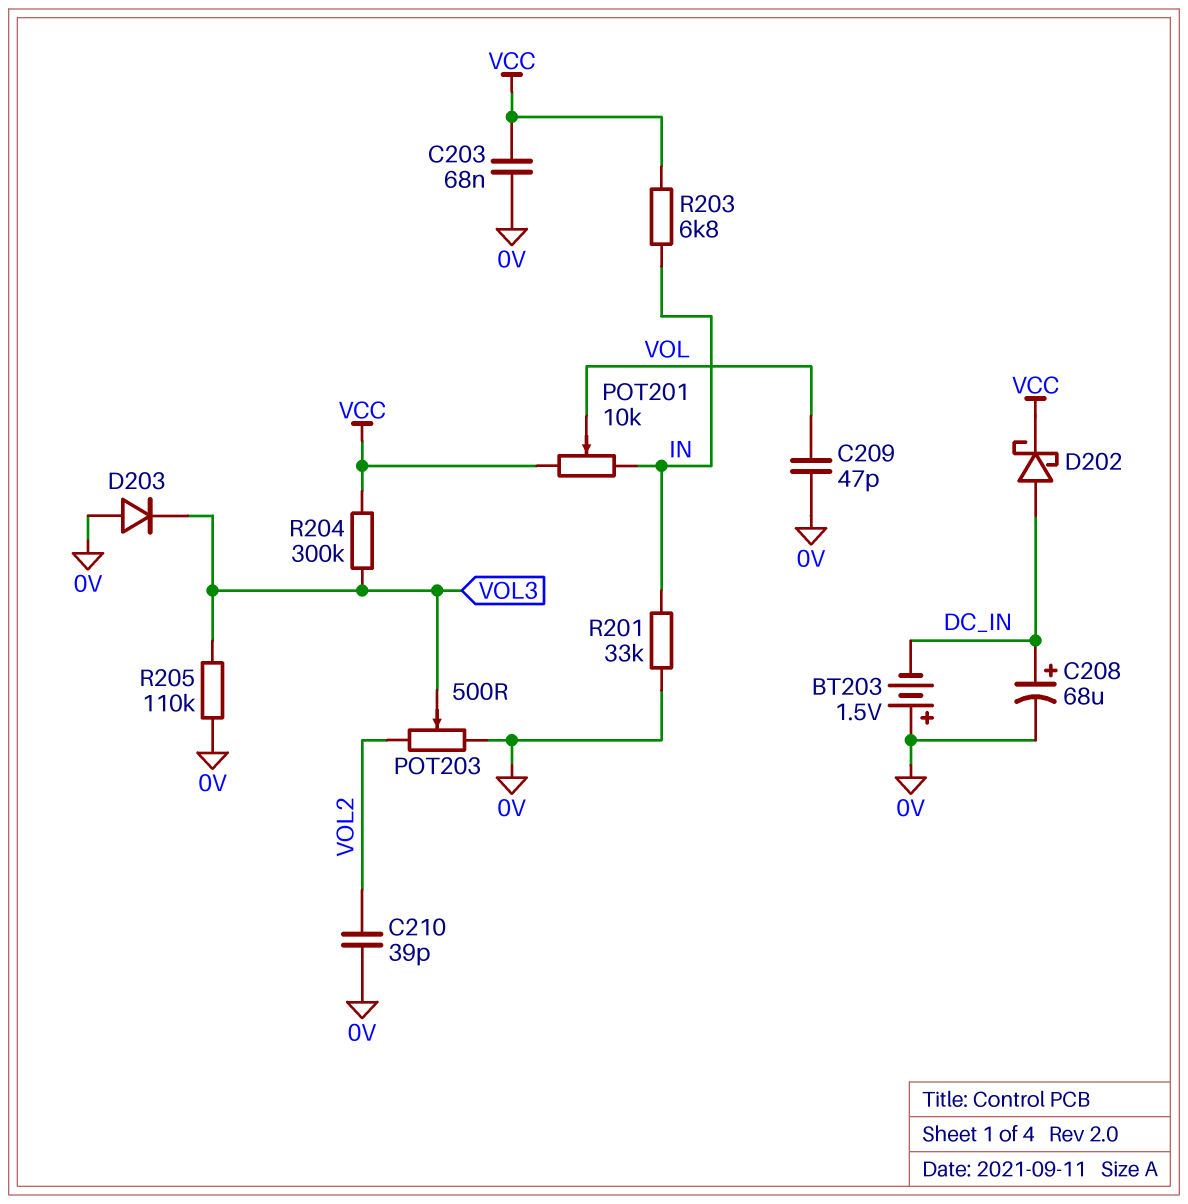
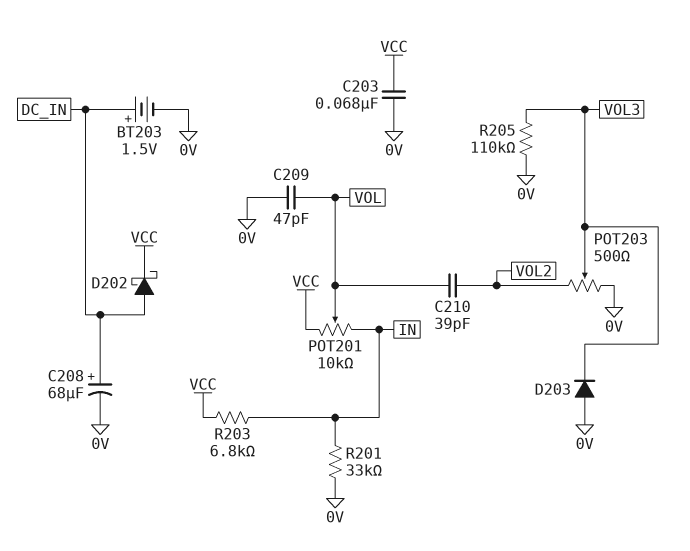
BT203: 1.5V (plus 0V, minus DC_IN) -> 1.5V (plus DC_IN, minus 0V)
C210: 39pF (0V, VOL2) -> 39pF (VOL, VOL2)
R204: 300k (VCC, VOL3) -> none

